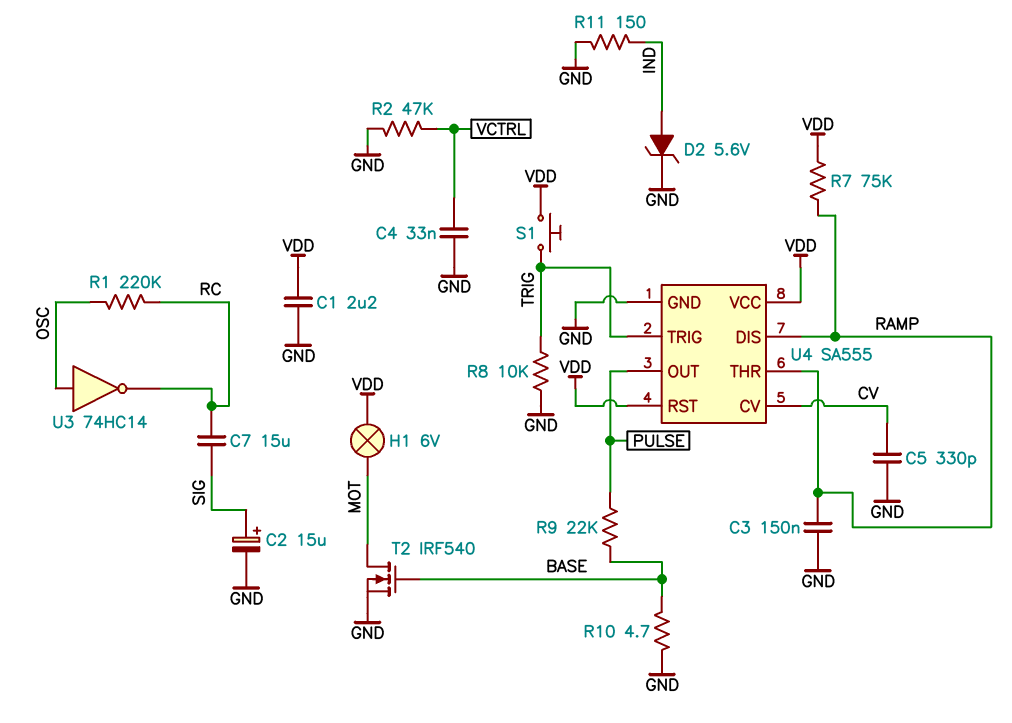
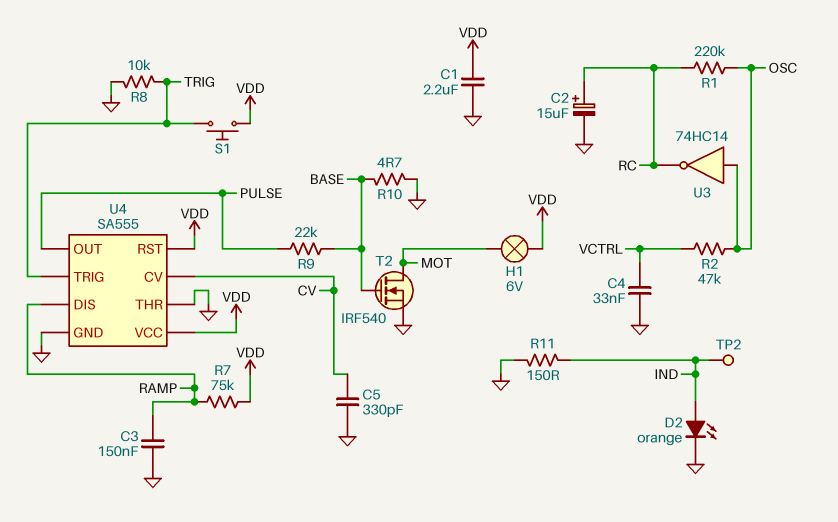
C2: 15uF (plus SIG, minus GND) -> 15uF (plus RC, minus GND)
C7: 15uF (RC, SIG) -> none
D2: zener 5.6V (A IND, K GND) -> LED orange (A IND, K GND)
R2: 47k (GND, VCTRL) -> 47k (OSC, VCTRL)
TP2: none -> test point (IND)
U4 pin THR: RAMP -> GND

